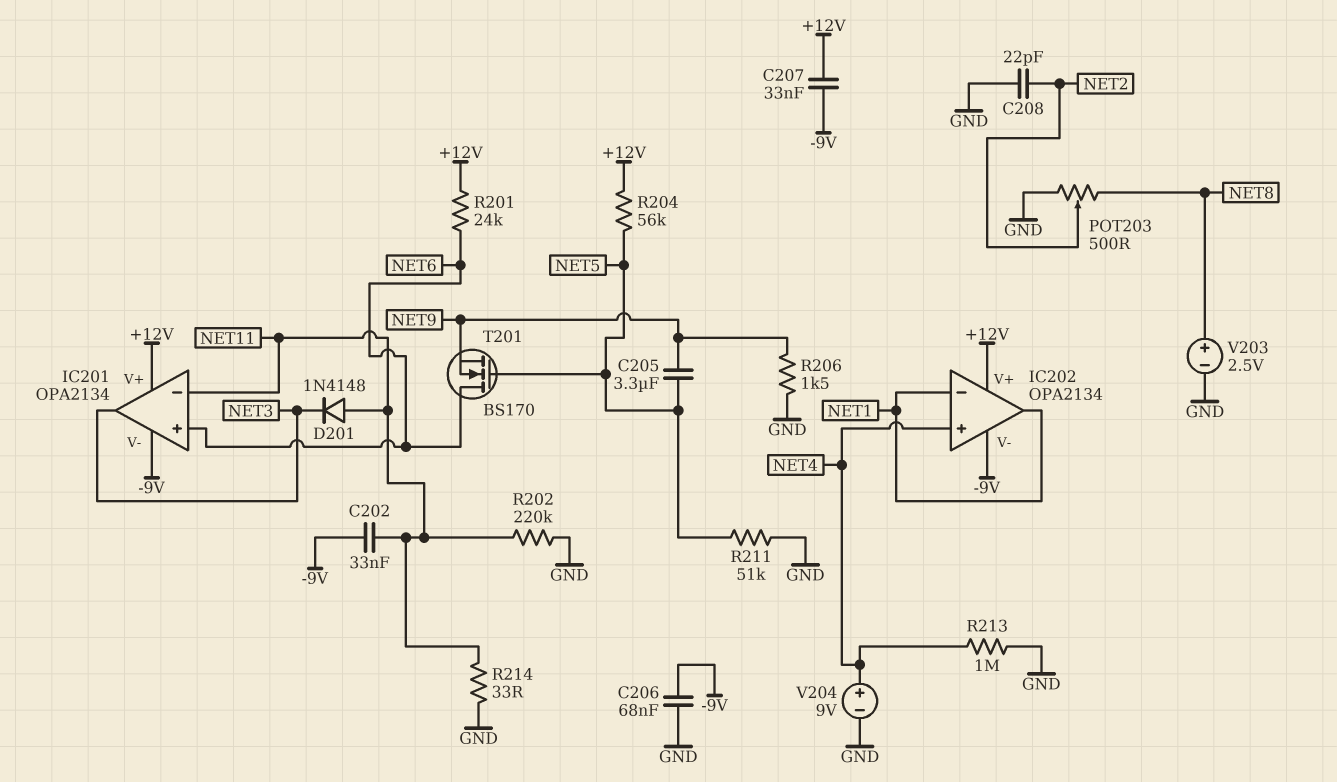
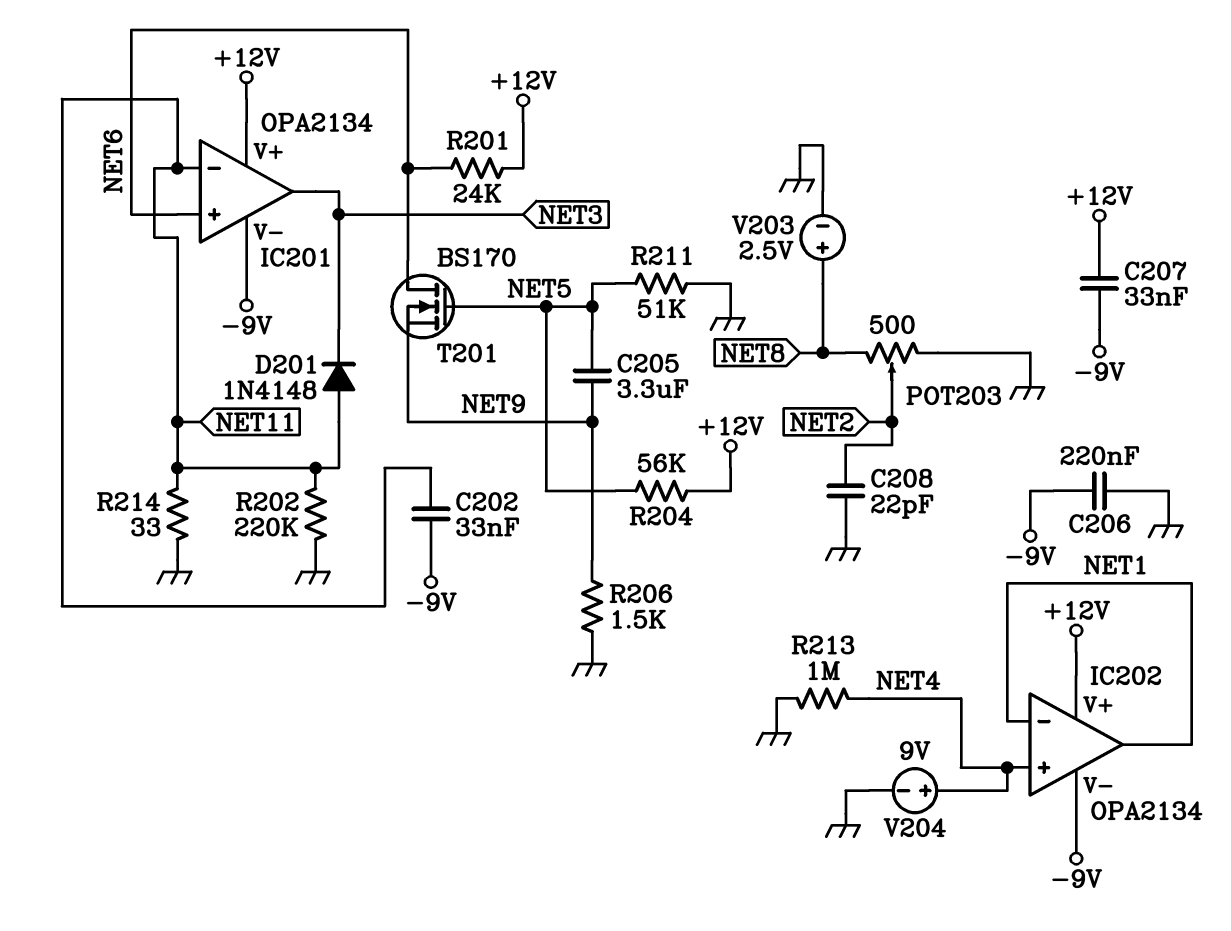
C206: 68nF (-9V, GND) -> 220nF (-9V, GND)

